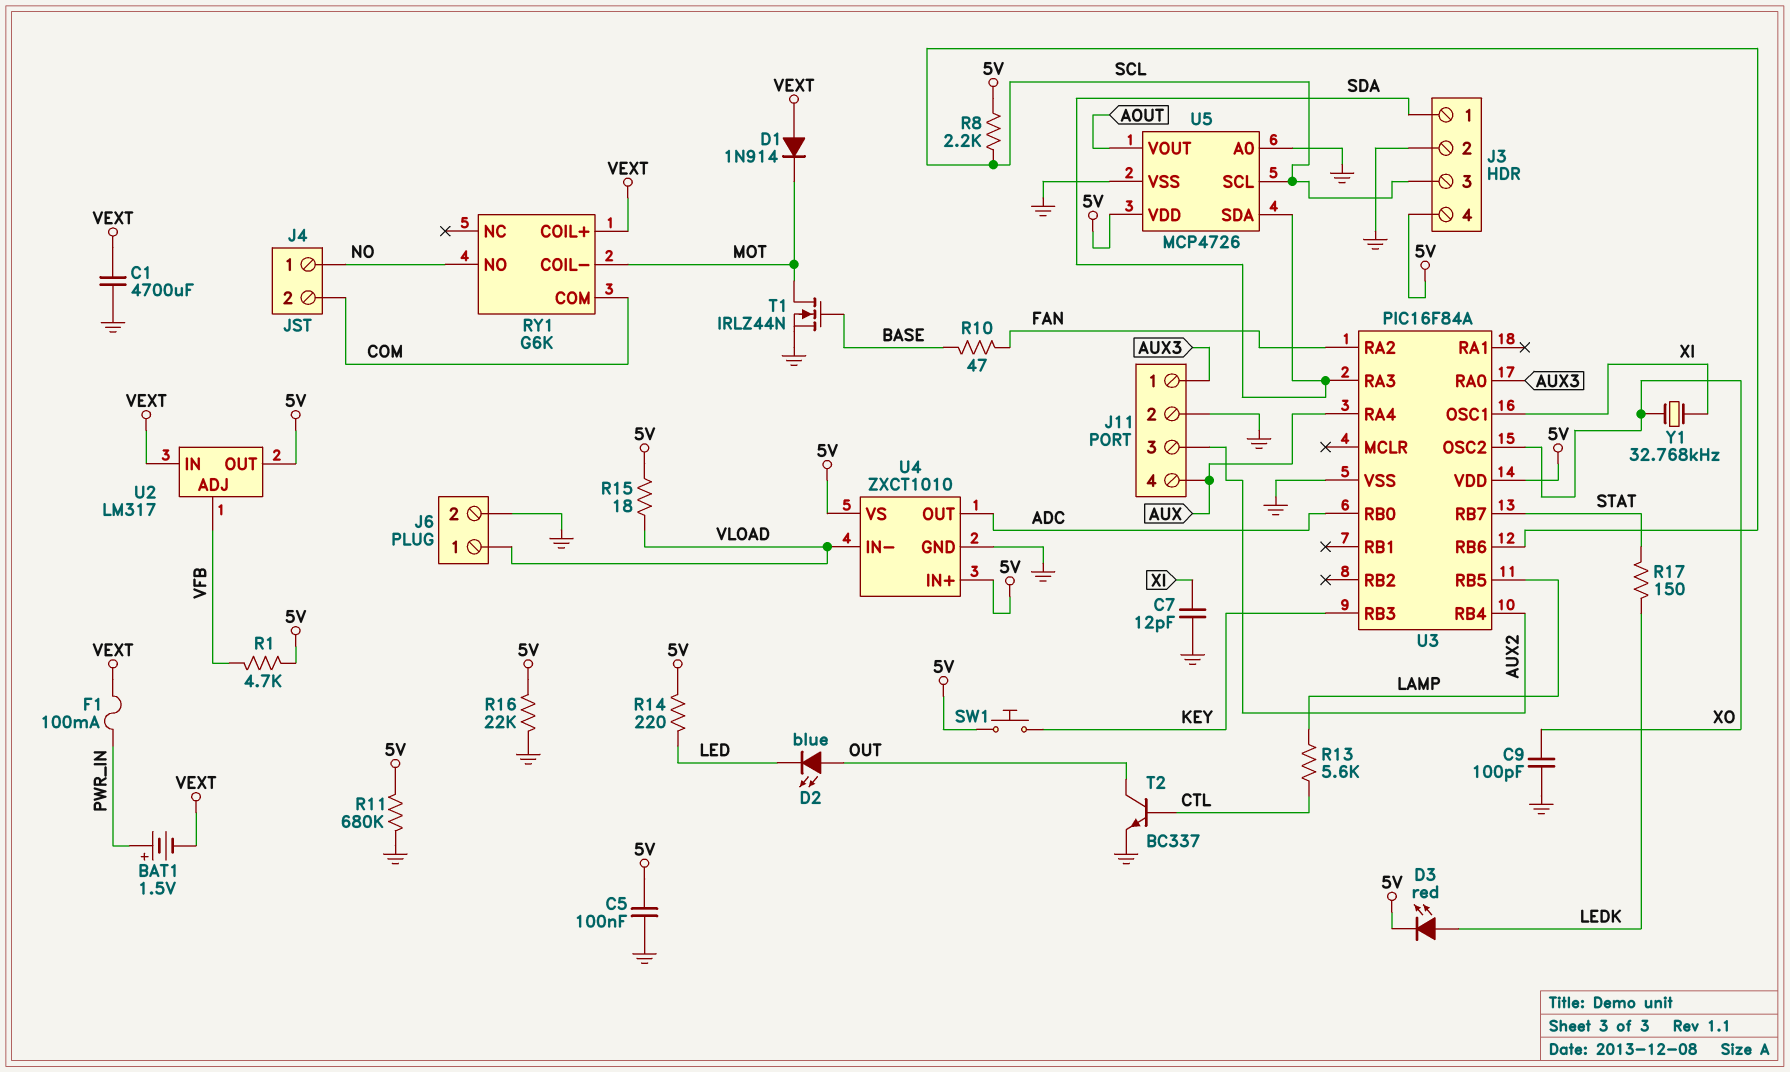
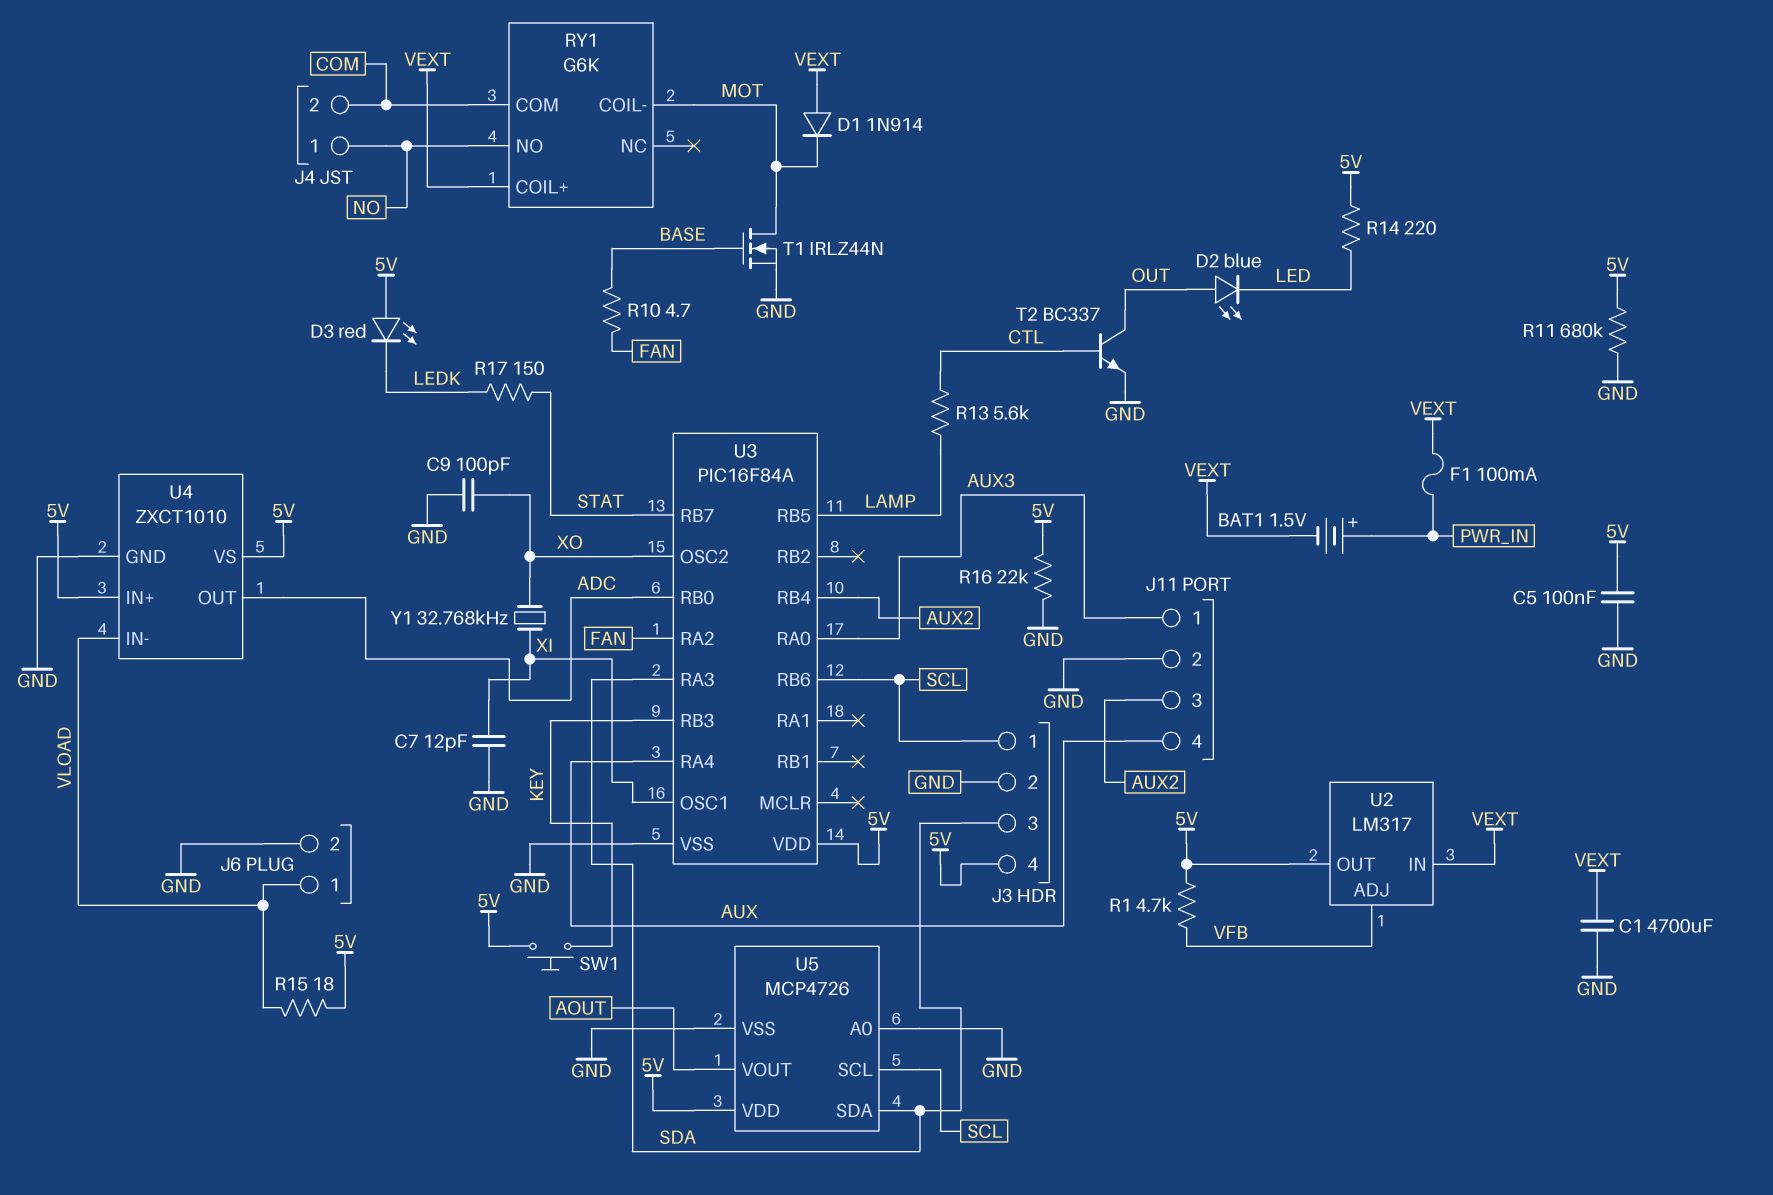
D3: LED red (A LEDK, K 5V) -> LED red (A 5V, K LEDK)
J3 pin 1: SDA -> SCL
J3 pin 3: SCL -> SDA
R8: 2.2k (5V, SCL) -> none
R10: 47 (BASE, FAN) -> 4.7 (BASE, FAN)

